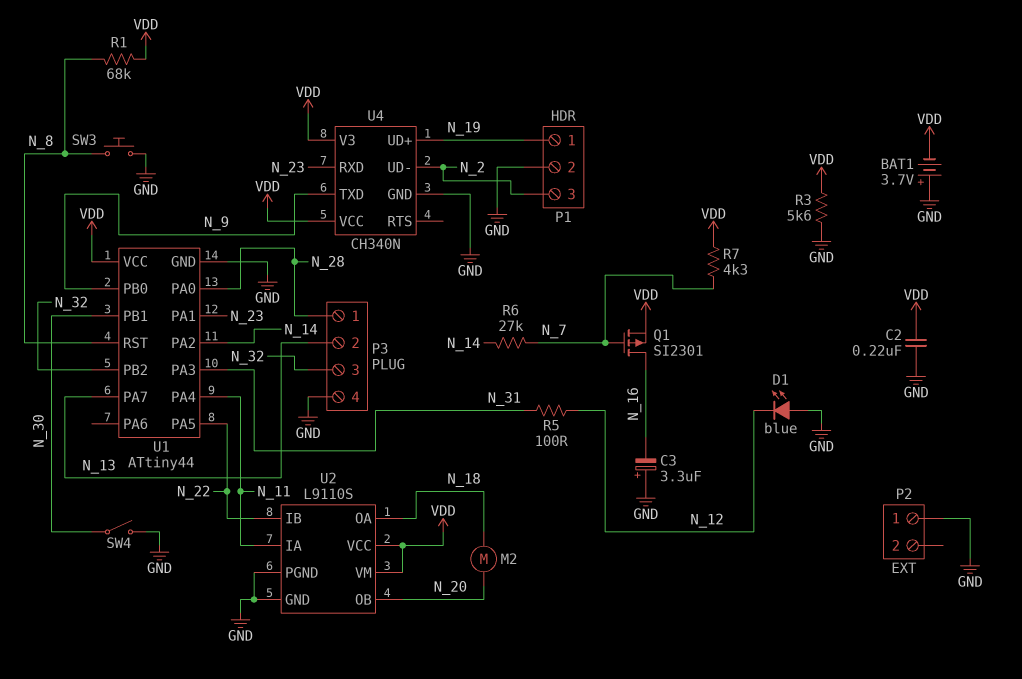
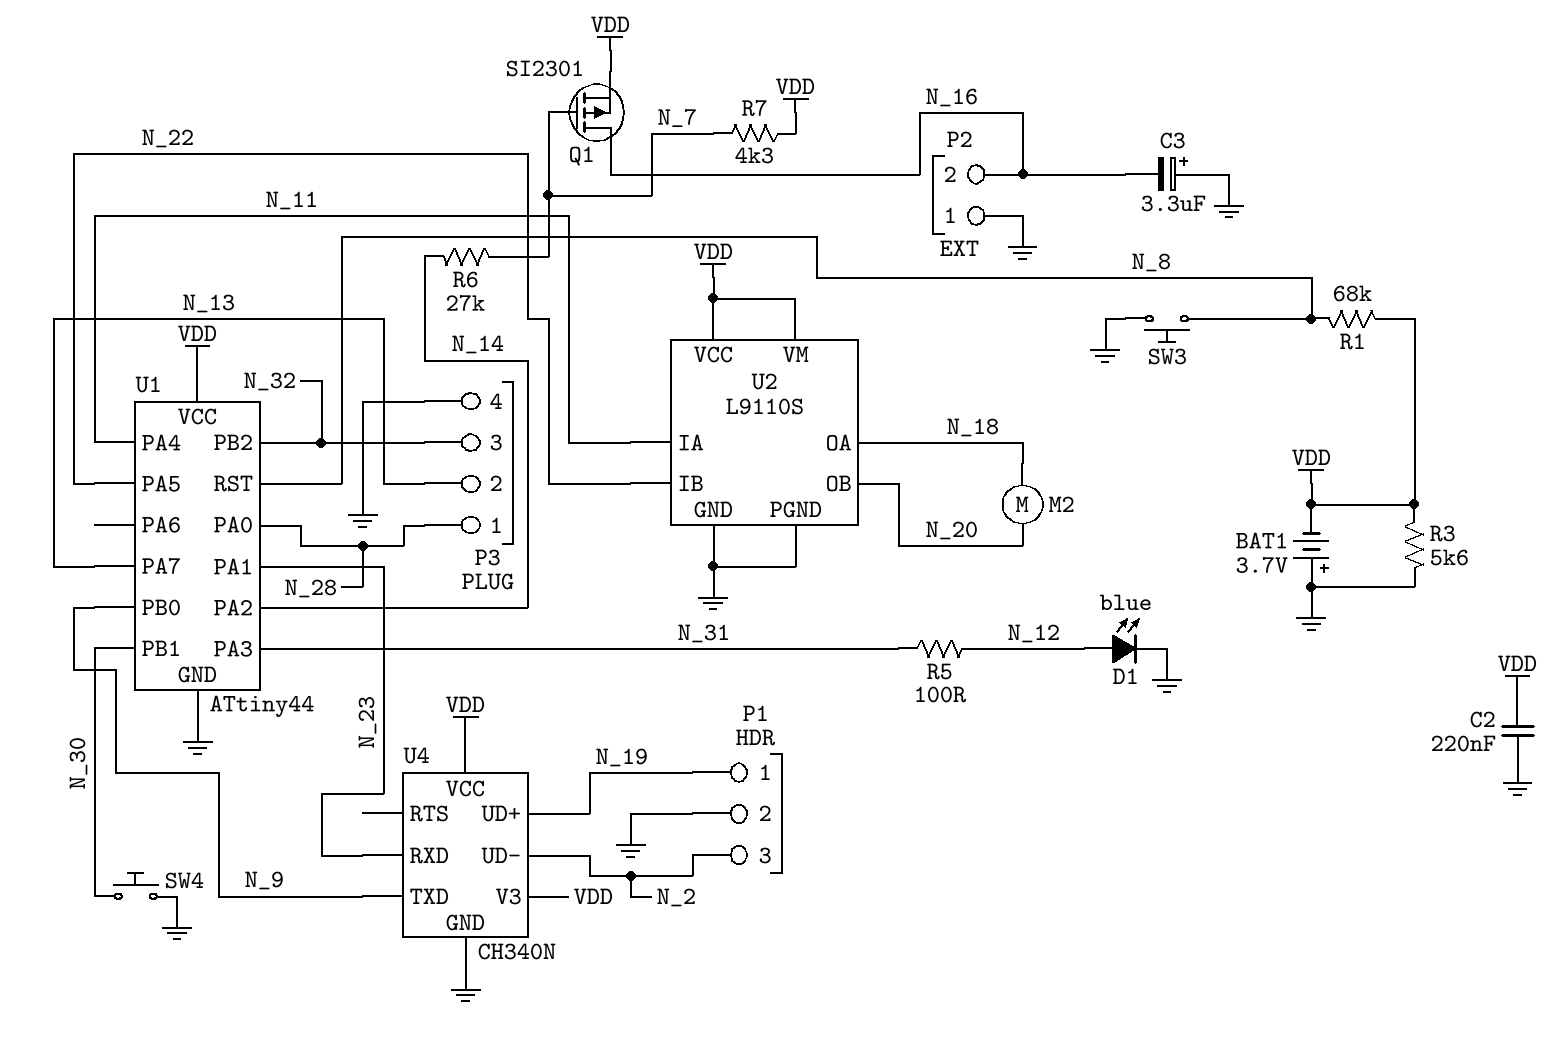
D1: LED blue (A GND, K N_12) -> LED blue (A N_12, K GND)
P2 pin 2: none -> N_16
SW4: switch (GND, N_30) -> button (GND, N_30)

